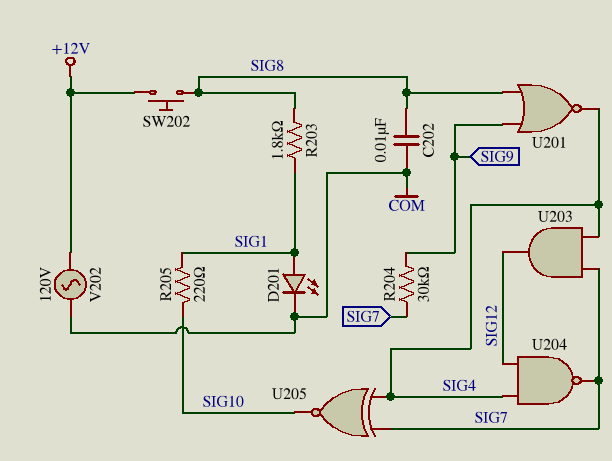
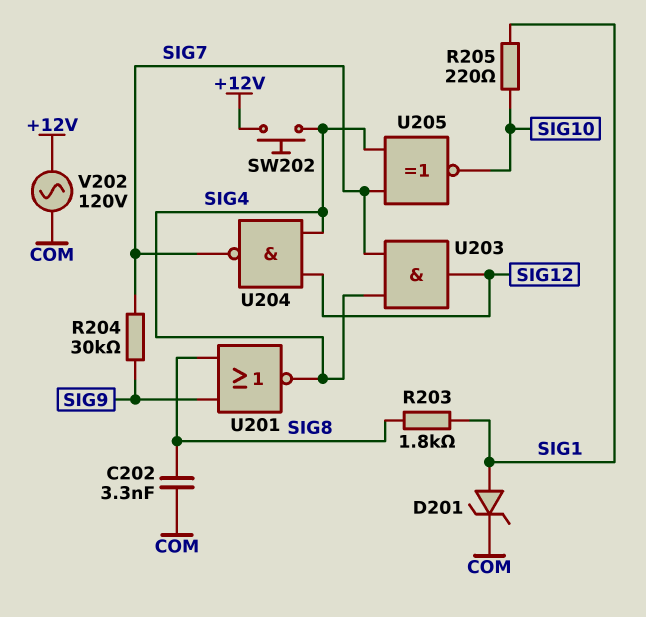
C202: 10nF (COM, SIG8) -> 3.3nF (COM, SIG8)
D201: LED (A SIG1, K COM) -> zener (A SIG1, K COM)
SW202: button (+12V, SIG8) -> button (+12V, SIG4)

